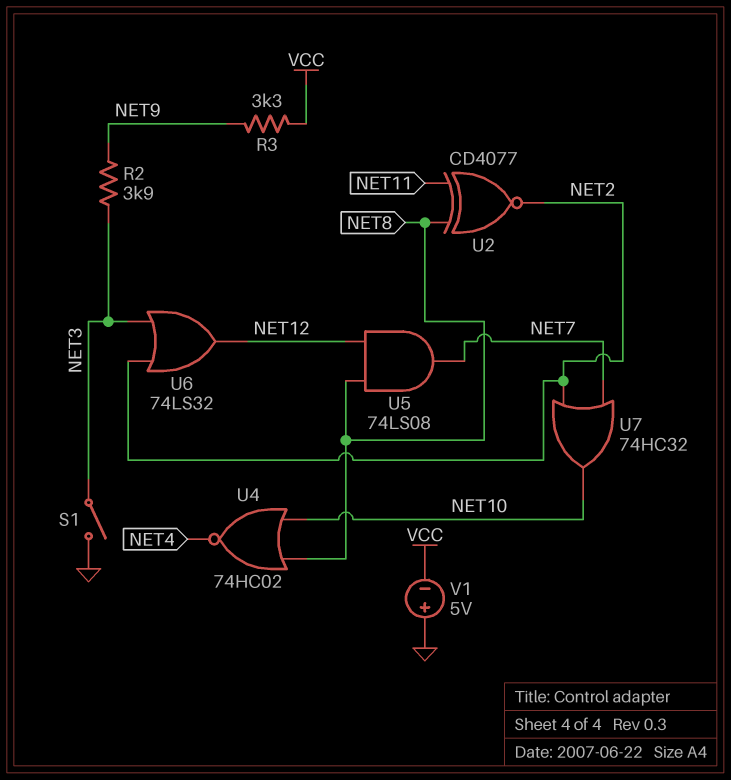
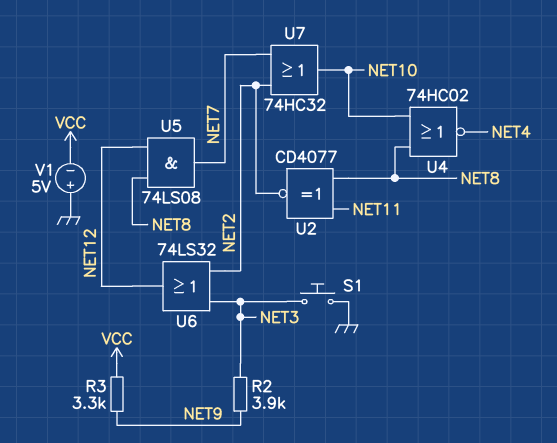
S1: switch (GND, NET3) -> button (GND, NET3)

